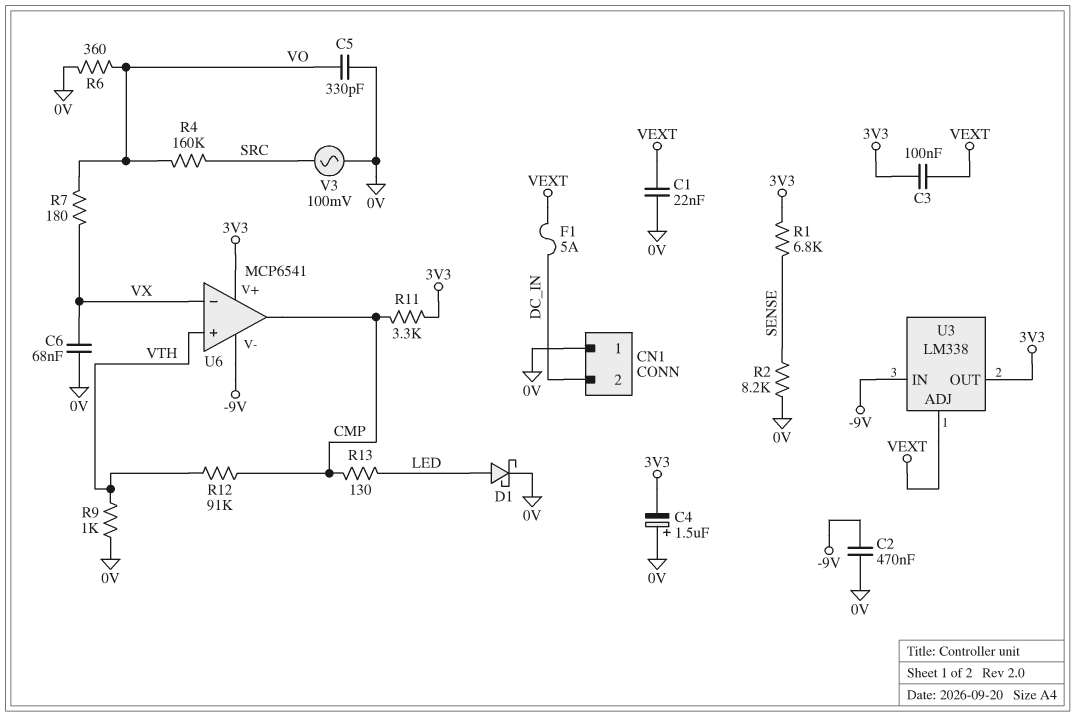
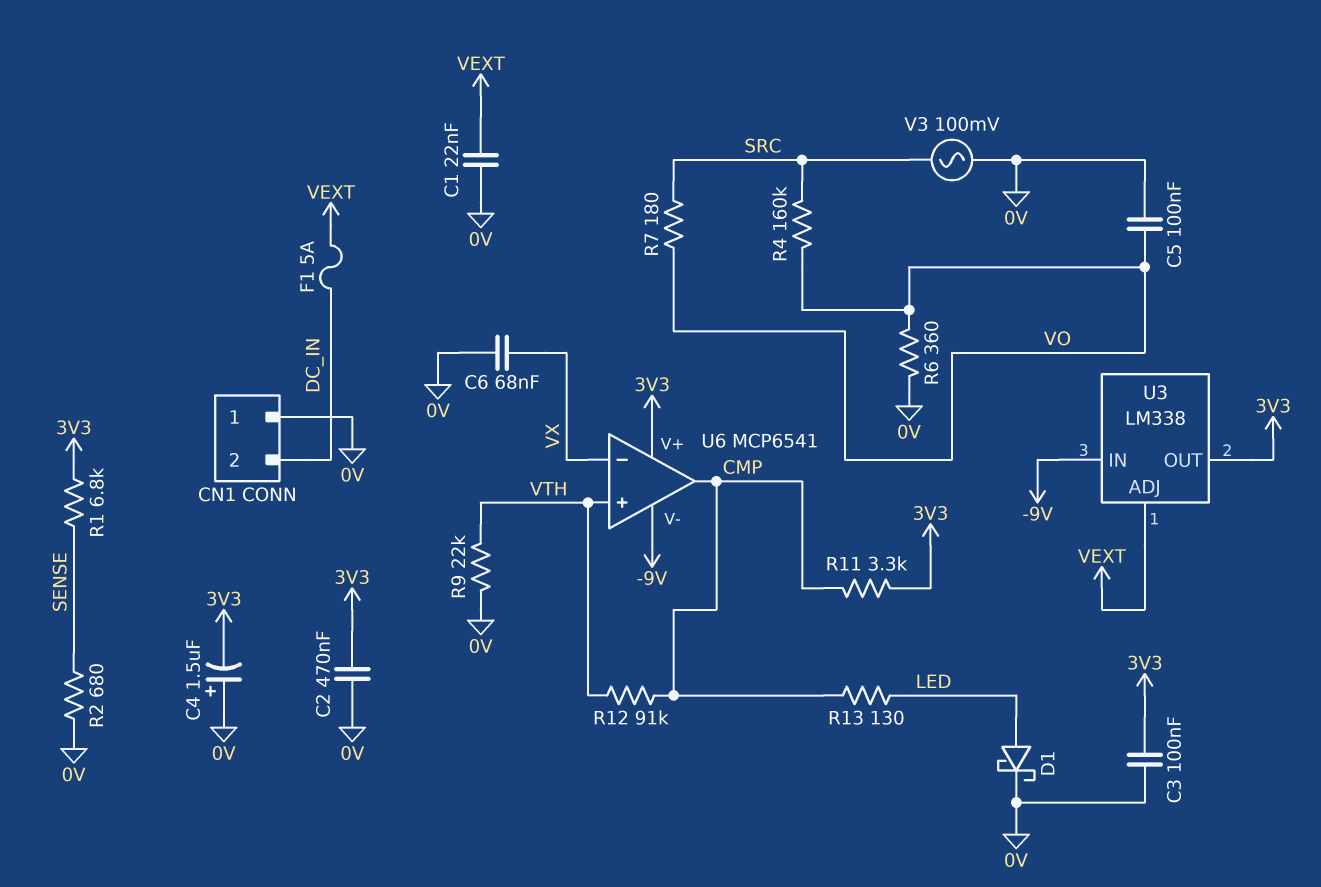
C2: 470nF (-9V, 0V) -> 470nF (0V, 3V3)
C3: 100nF (3V3, VEXT) -> 100nF (0V, 3V3)
C5: 330pF (0V, VO) -> 100nF (0V, VO)
R2: 8.2k (0V, SENSE) -> 680 (0V, SENSE)
R7: 180 (VO, VX) -> 180 (SRC, VO)
R9: 1k (0V, VTH) -> 22k (0V, VTH)

